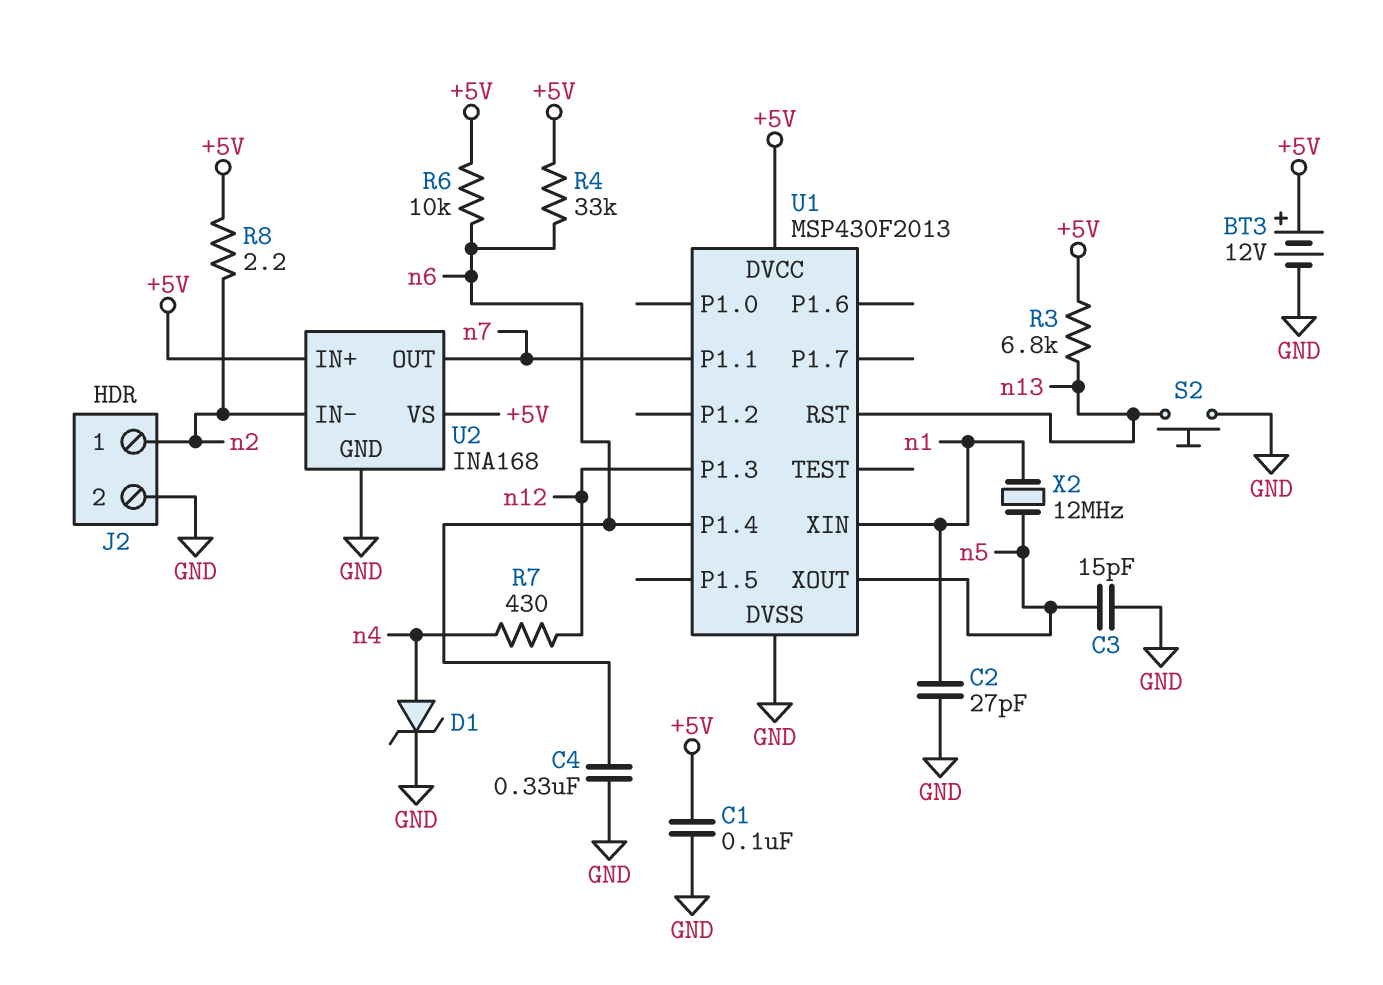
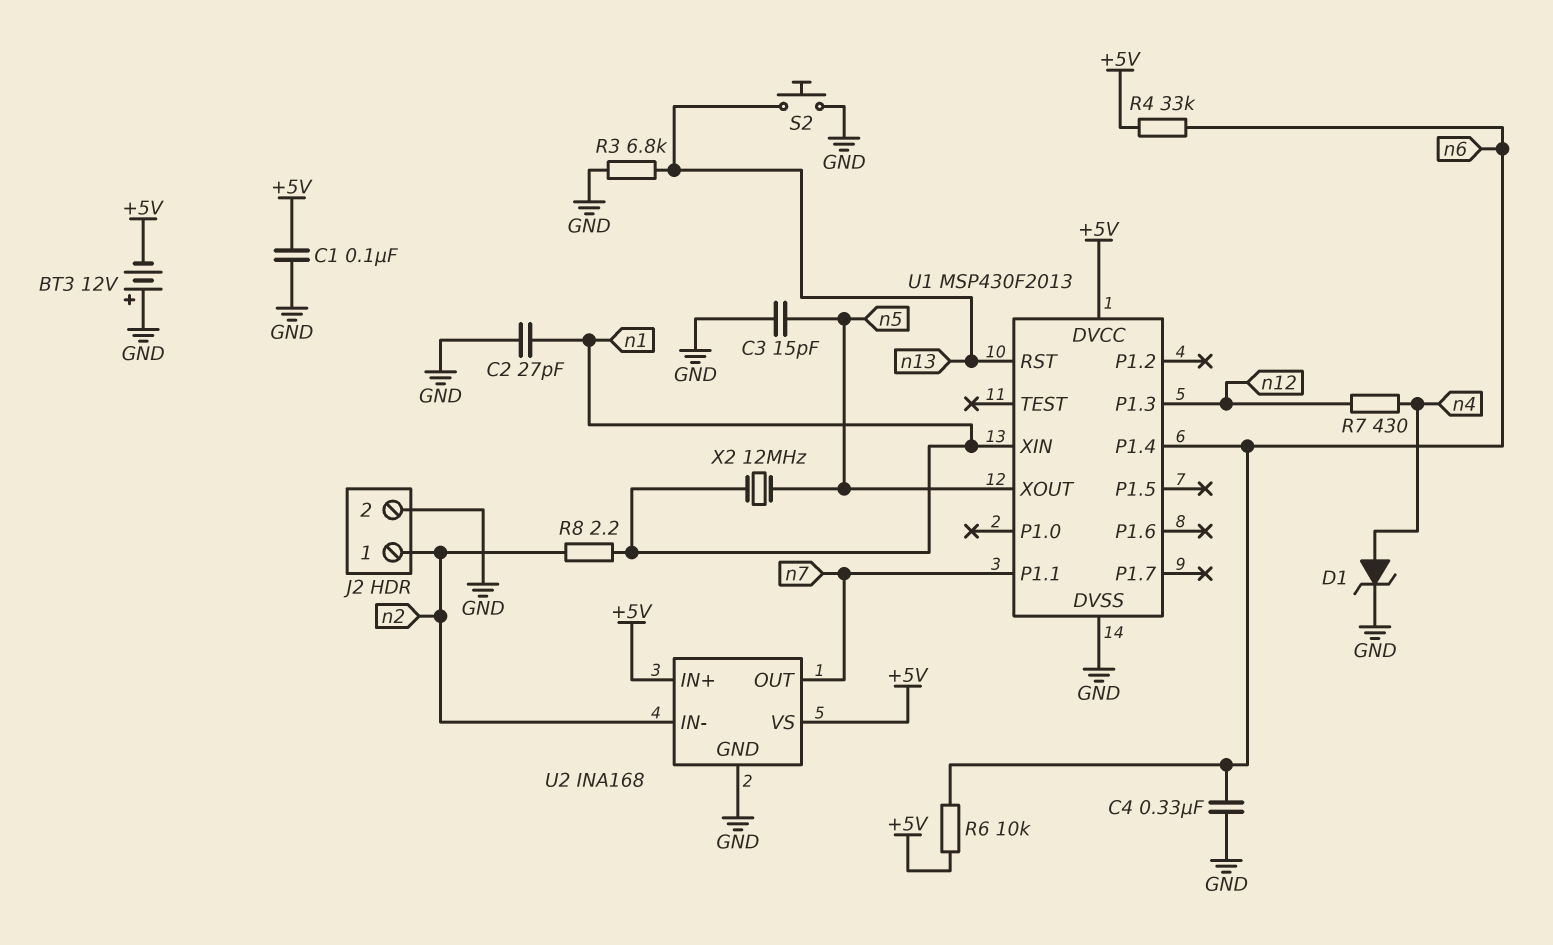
BT3: 12V (plus +5V, minus GND) -> 12V (plus GND, minus +5V)
R3: 6.8k (+5V, n13) -> 6.8k (GND, n13)
R8: 2.2 (+5V, n2) -> 2.2 (n1, n2)

